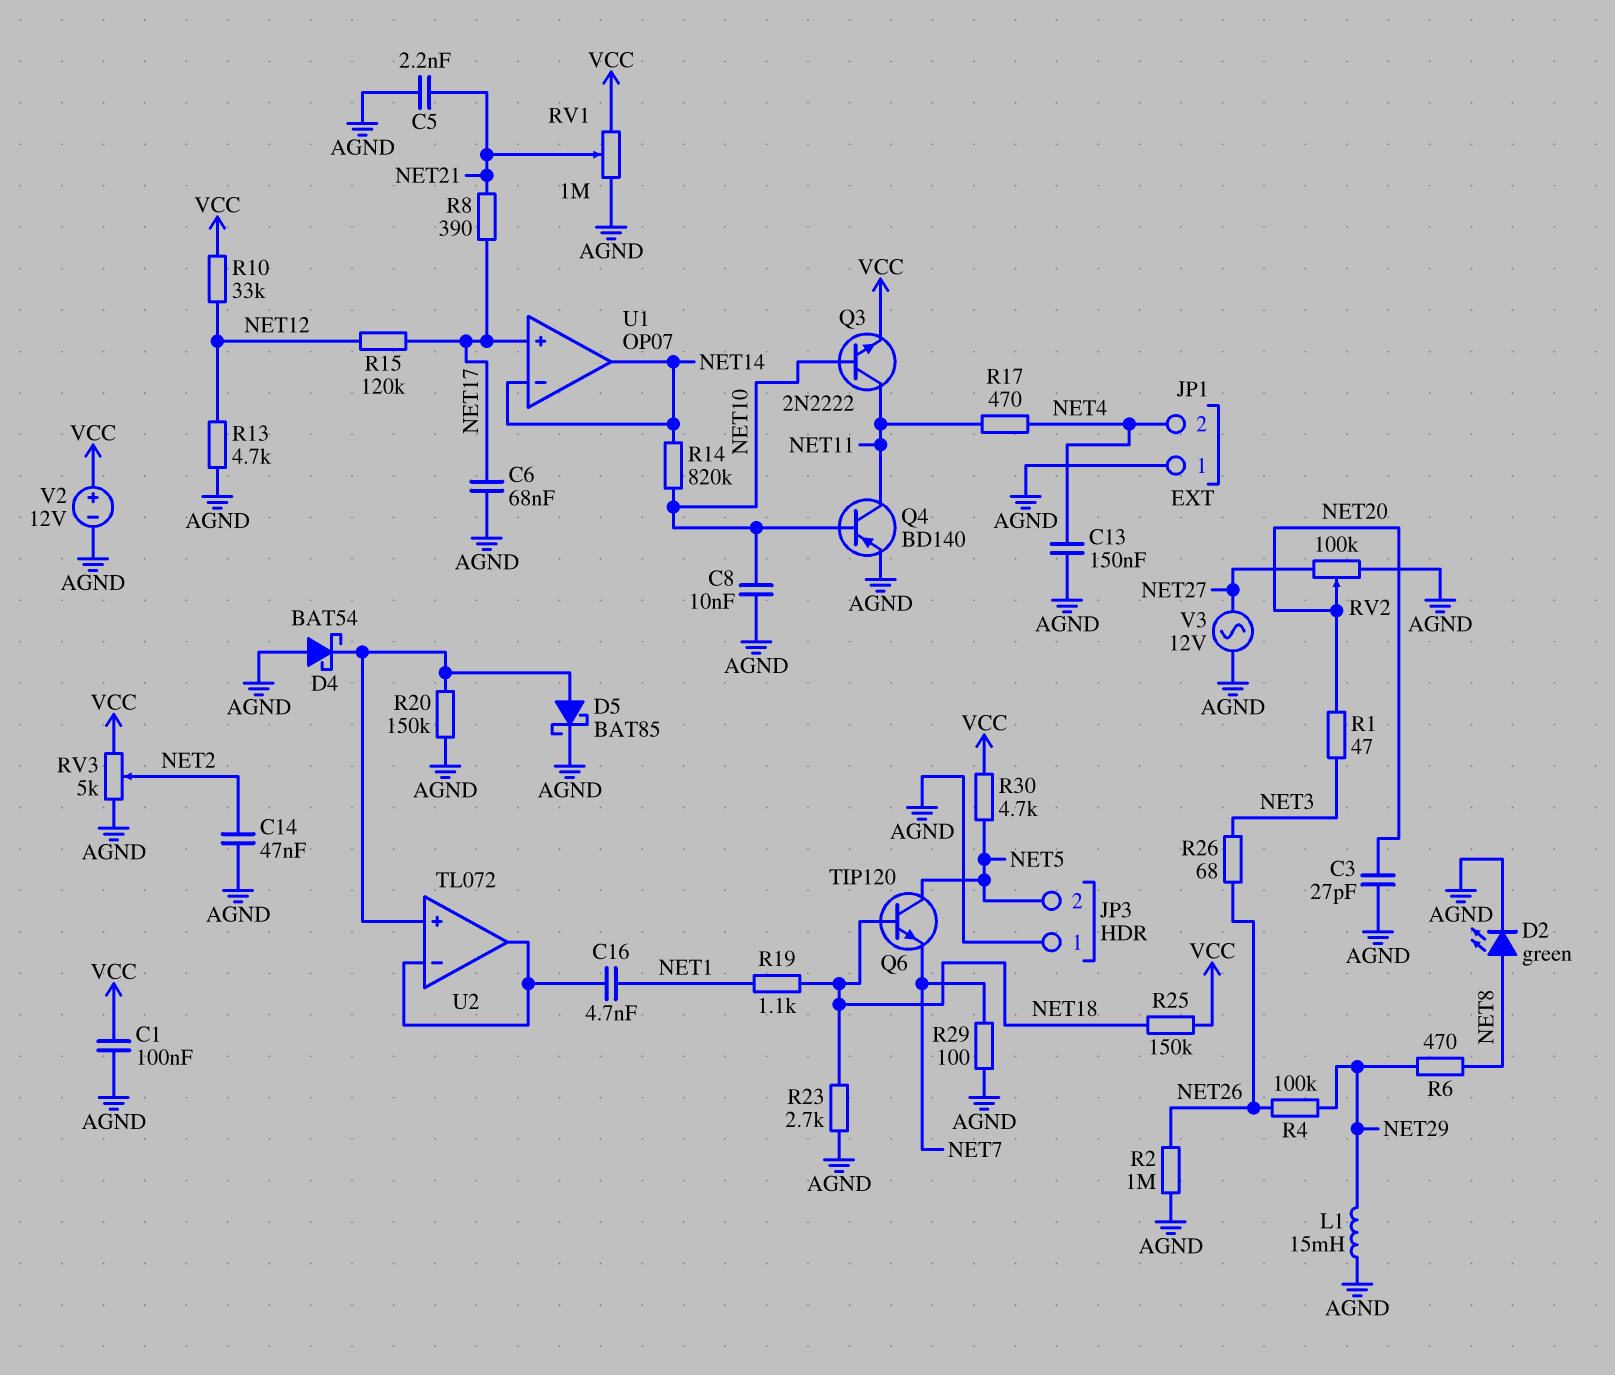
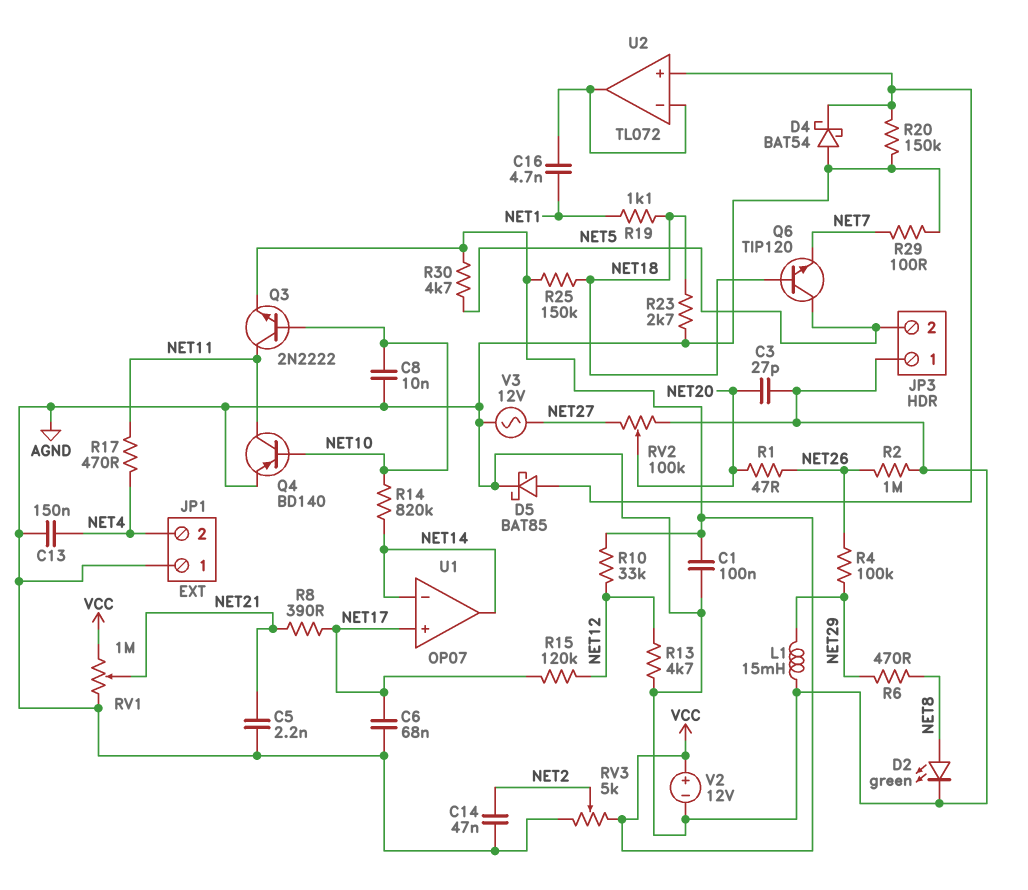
R1: 47 (NET3, NET20) -> 47 (NET20, NET26)
R26: 68 (NET3, NET26) -> none

